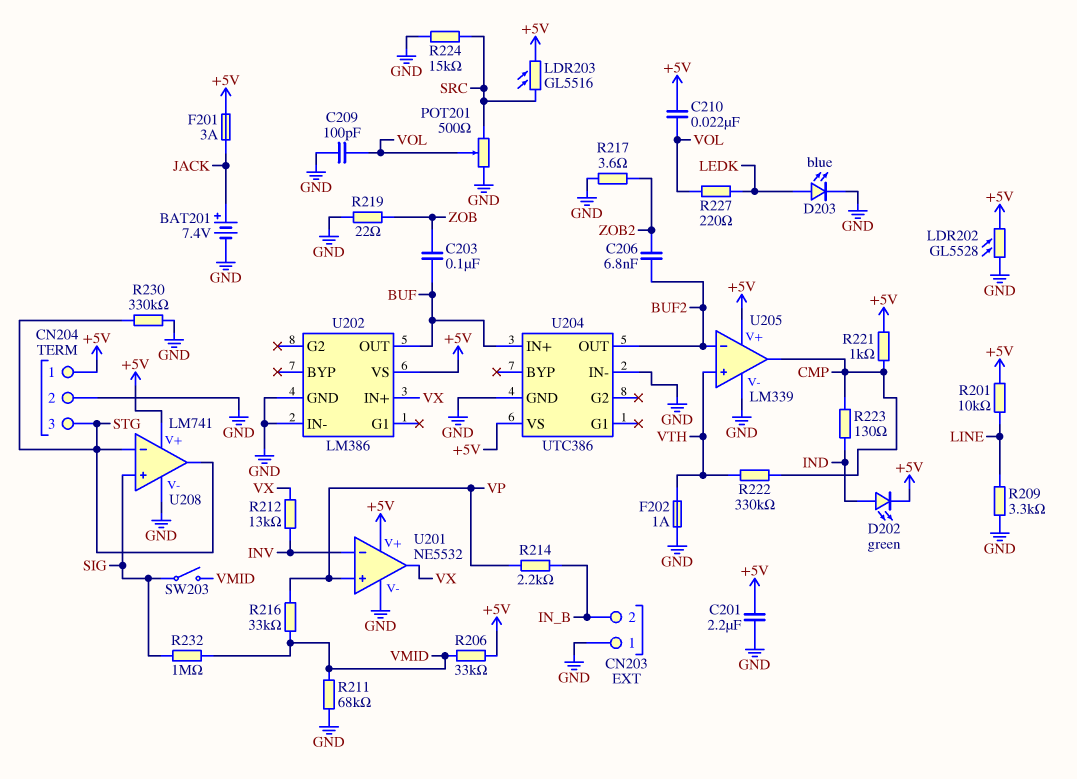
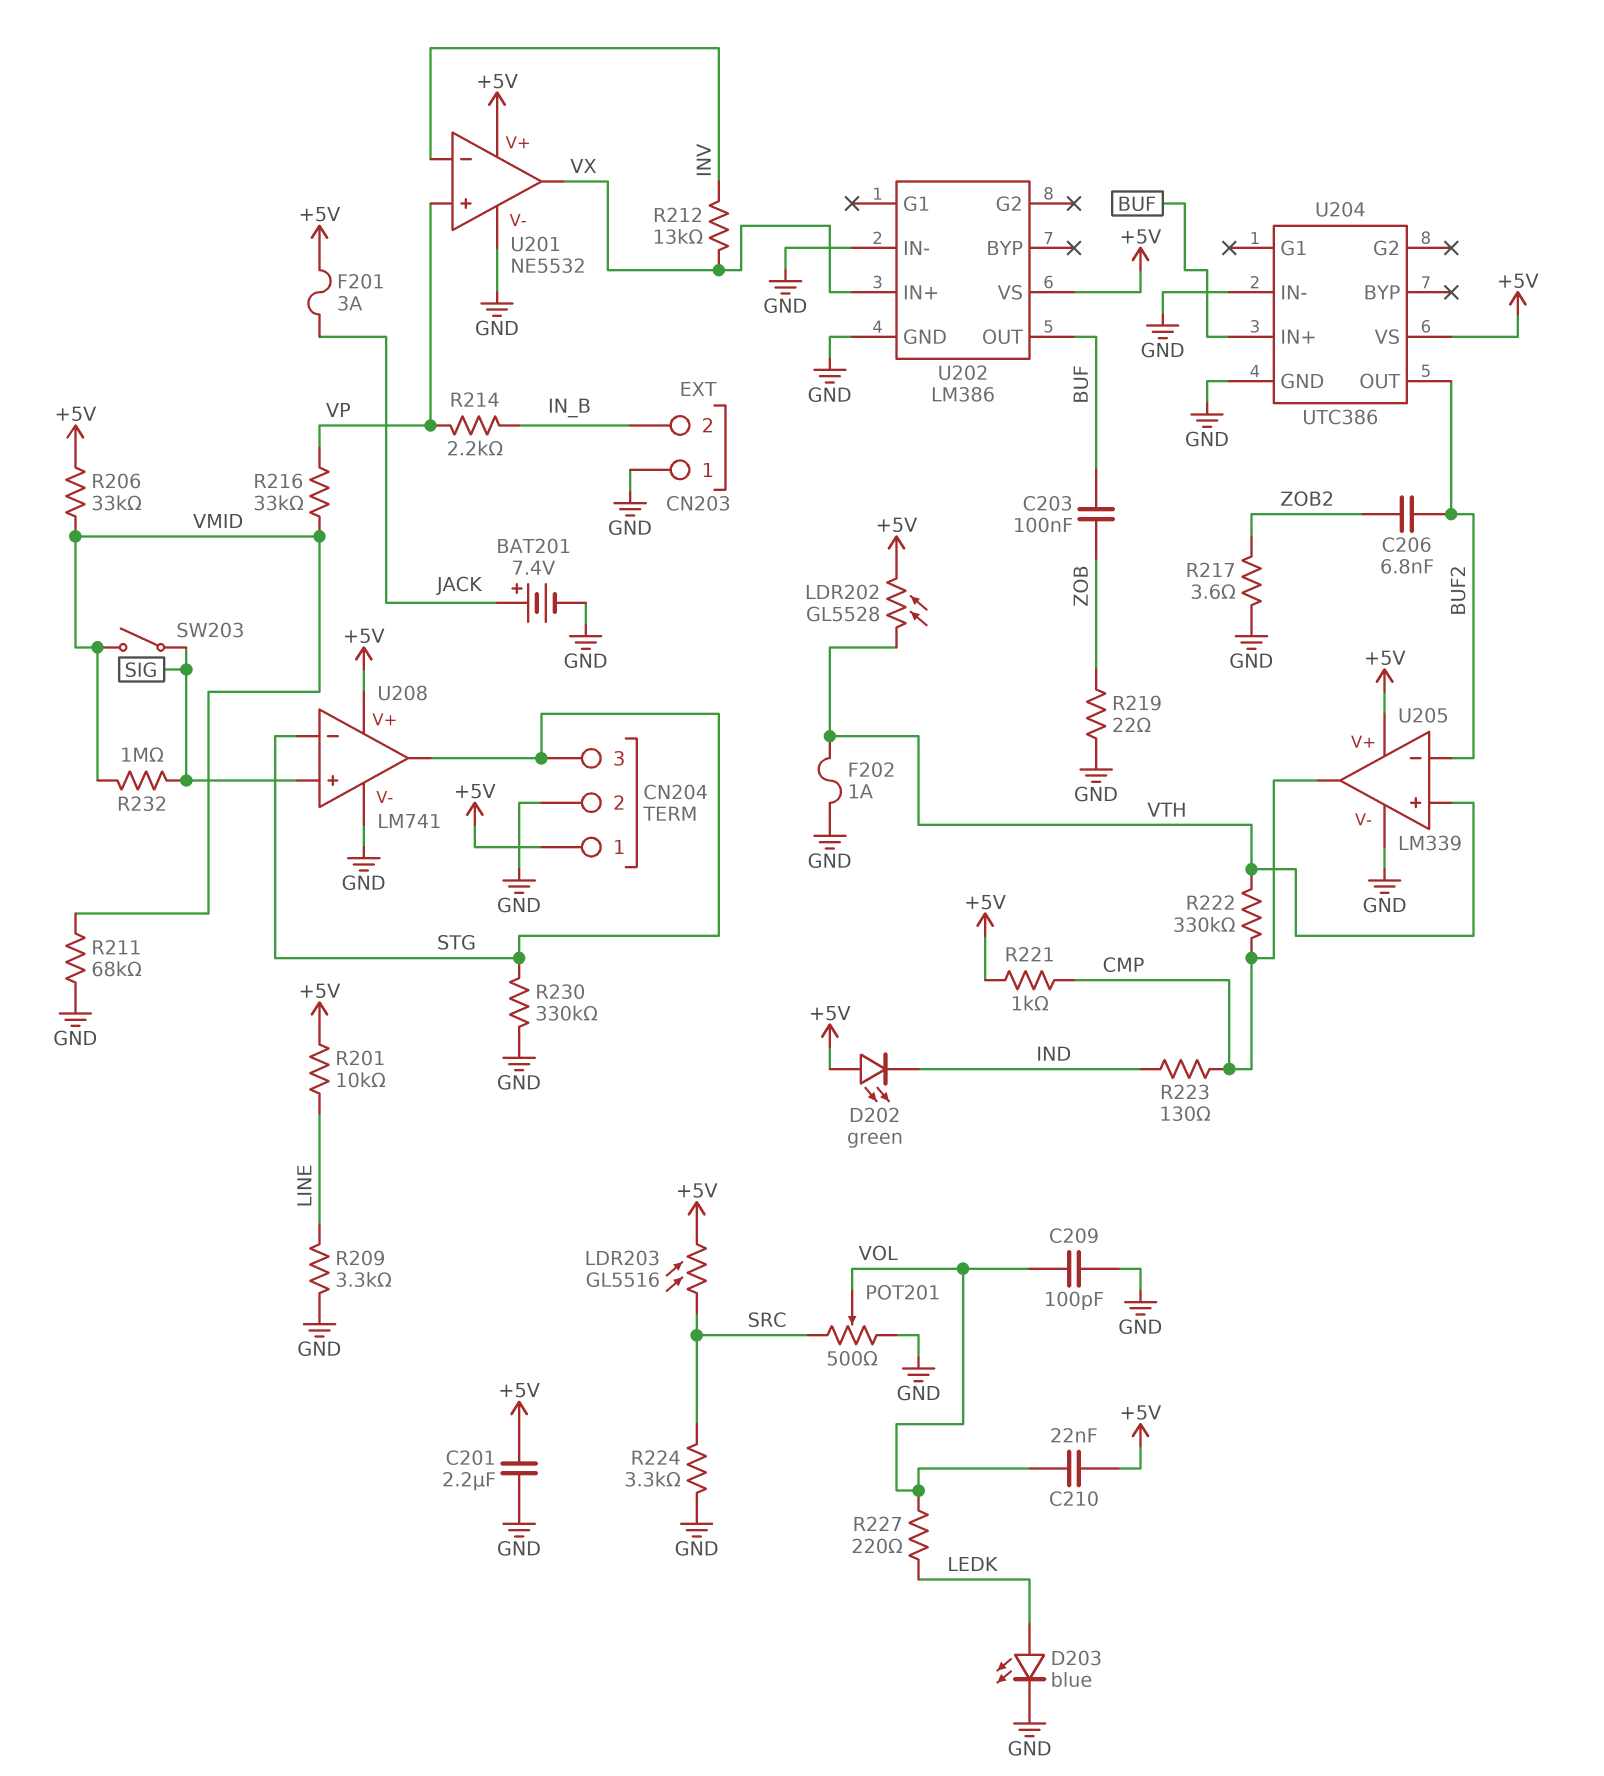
D202: LED green (A IND, K +5V) -> LED green (A +5V, K IND)
LDR202: GL5528 (+5V, GND) -> GL5528 (+5V, VTH)
R224: 15k (GND, SRC) -> 3.3k (GND, SRC)

